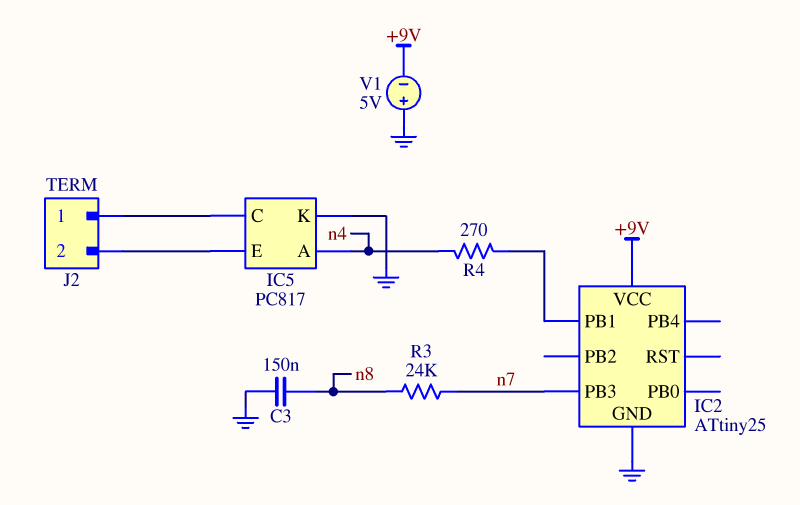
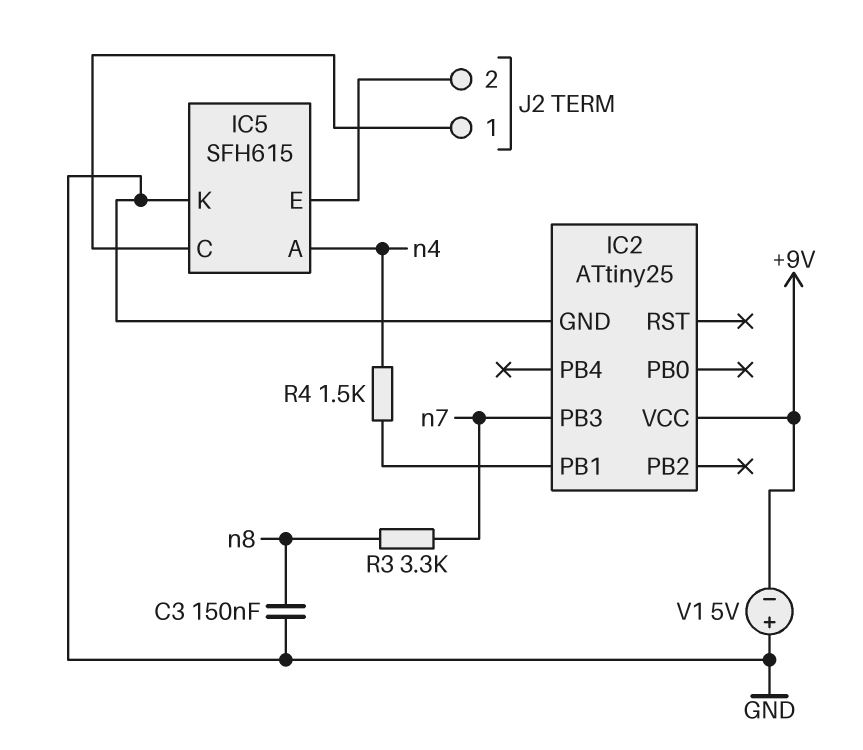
IC5: PC817 -> SFH615
R3: 24k (n7, n8) -> 3.3k (n7, n8)
R4: 270 (IC2/PB1, n4) -> 1.5k (IC2/PB1, n4)

